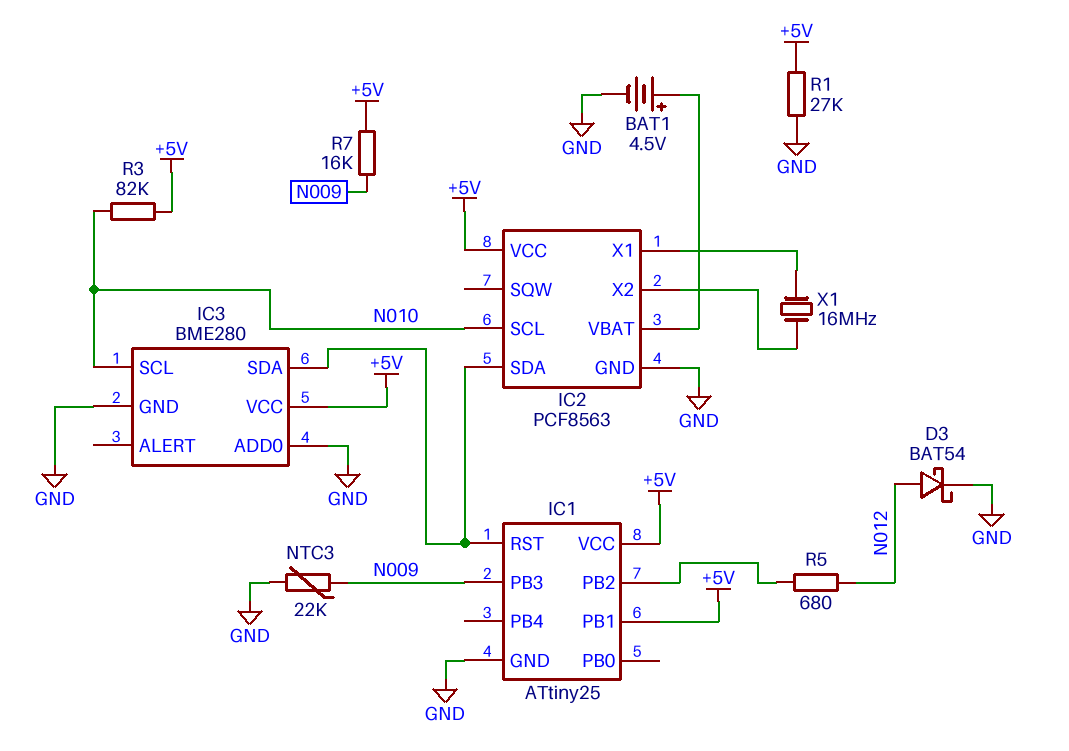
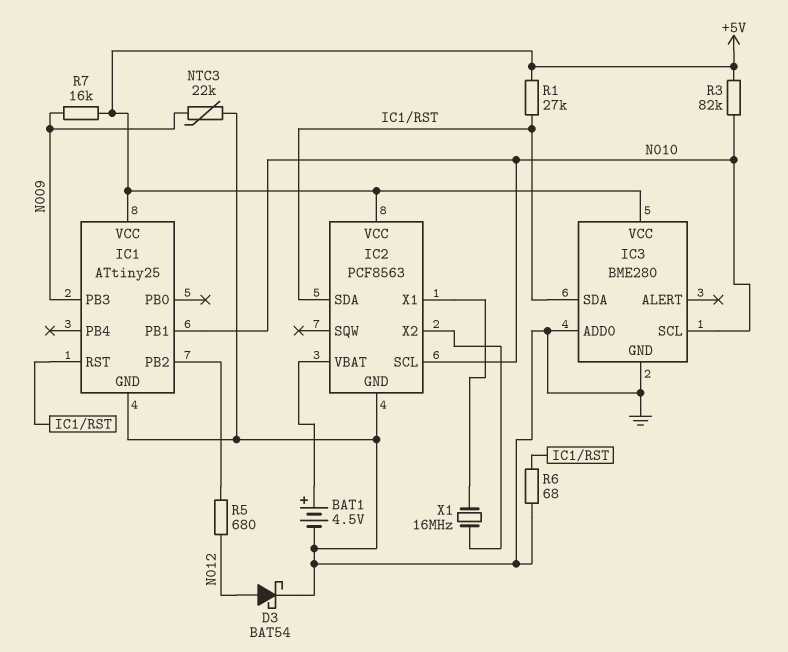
IC1 pin PB1: +5V -> N010
R1: 27k (+5V, GND) -> 27k (+5V, IC1/RST)
R6: none -> 68 (GND, IC1/RST)

